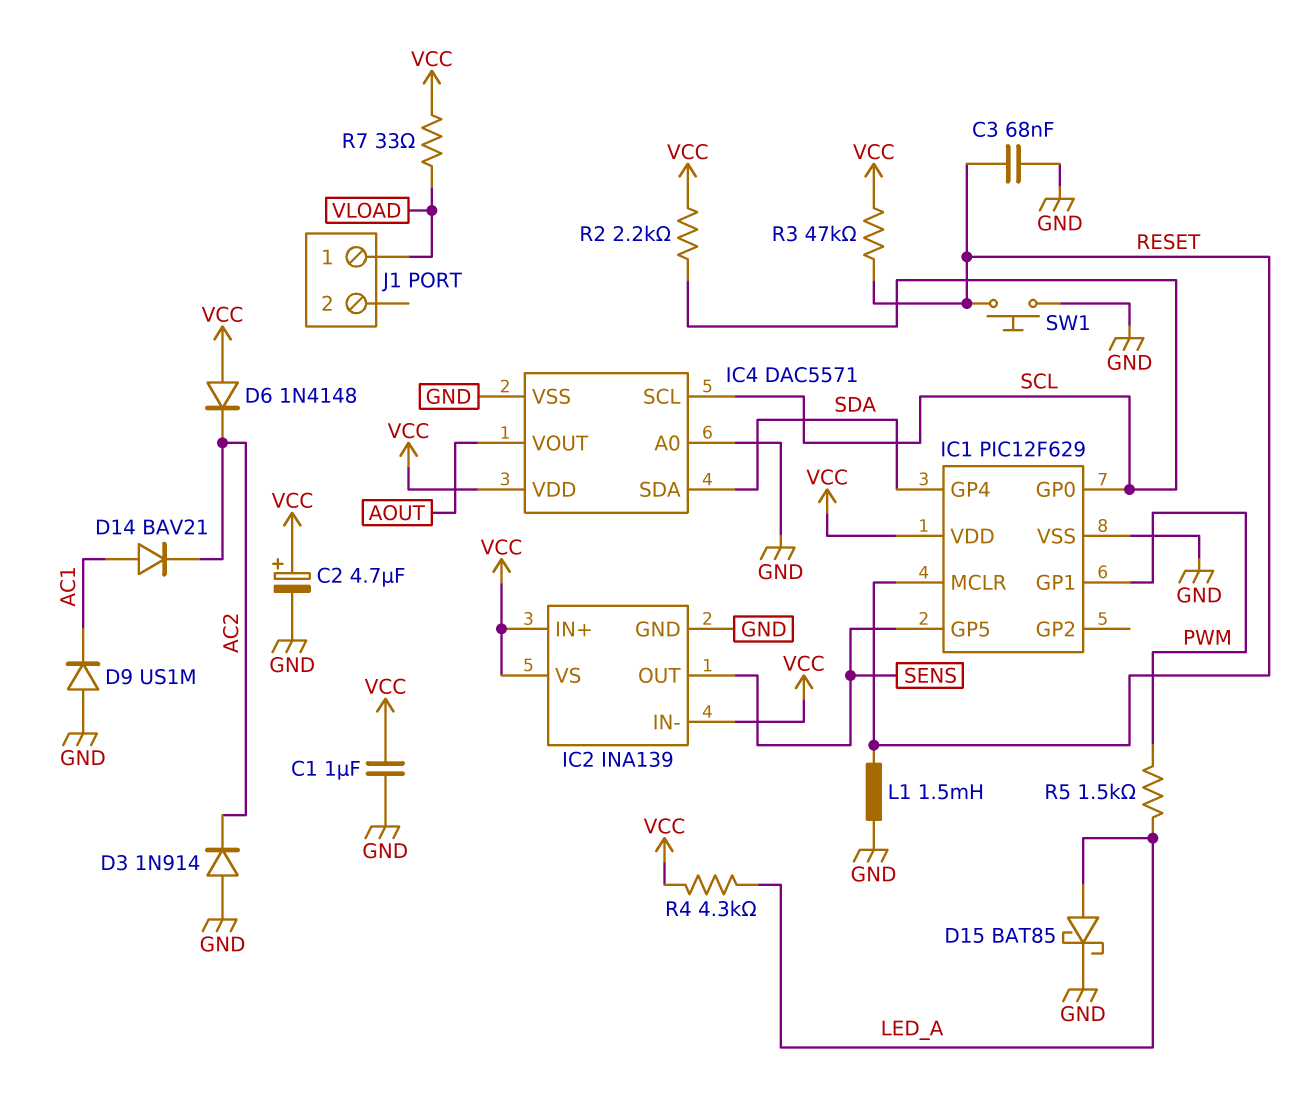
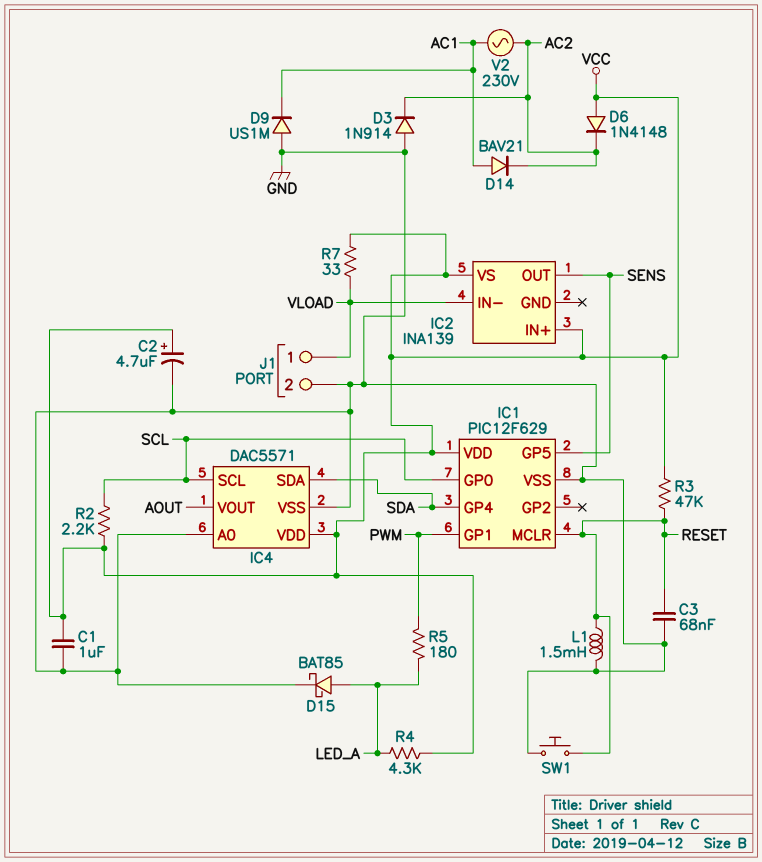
IC2 pin GND: GND -> none
IC2 pin IN-: VCC -> VLOAD
J1 pin 2: none -> GND
R5: 1.5k (LED_A, PWM) -> 180 (LED_A, PWM)
V2: none -> AC 230V (AC1, AC2)

